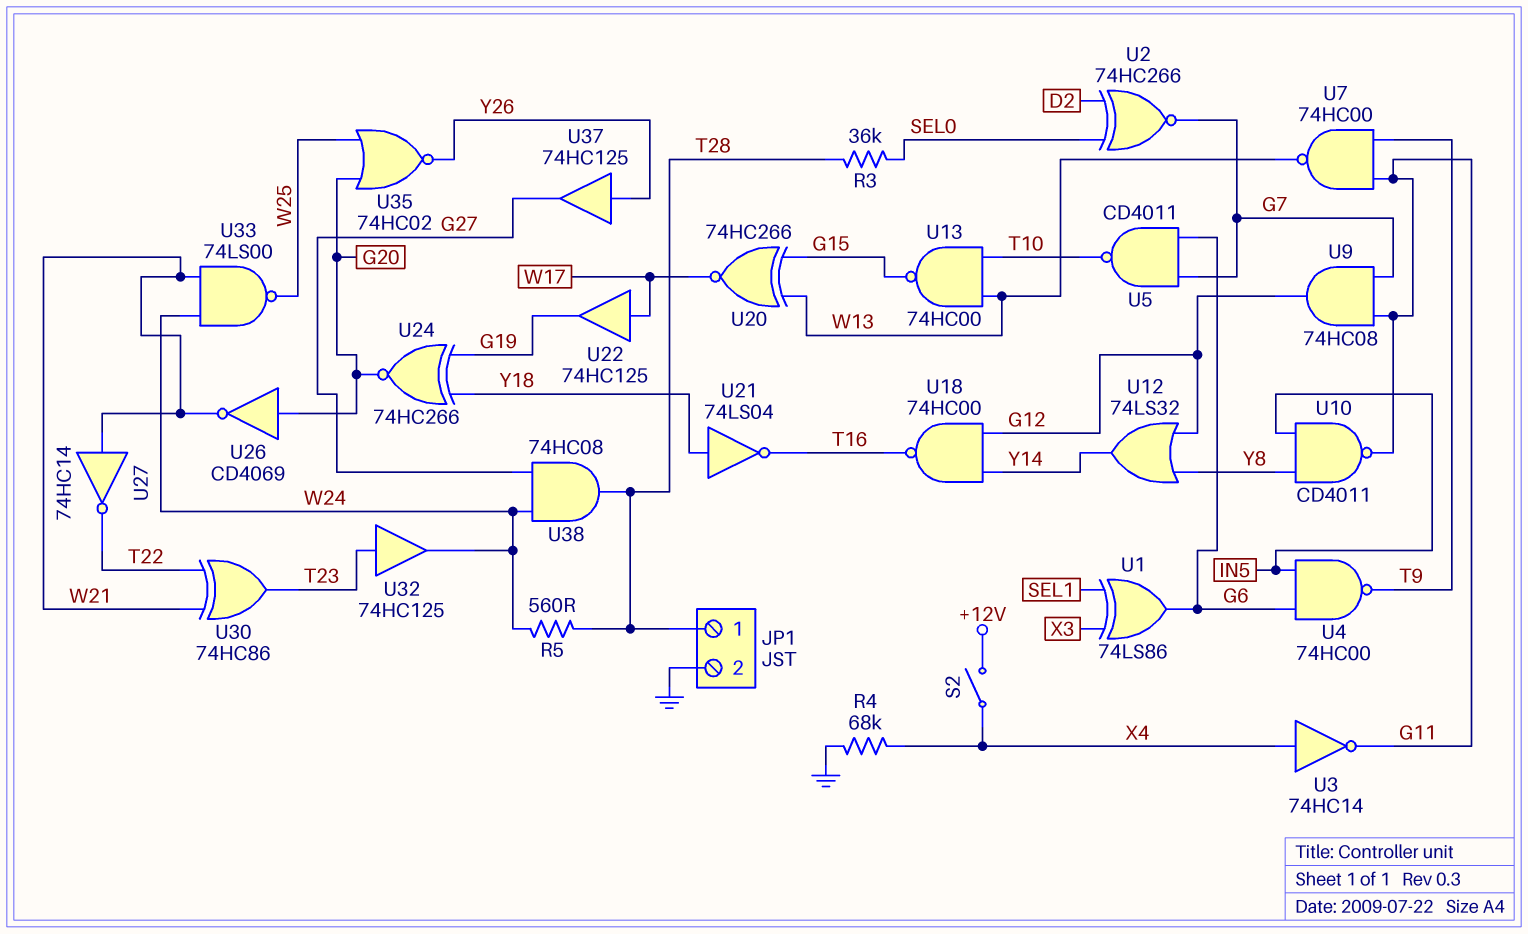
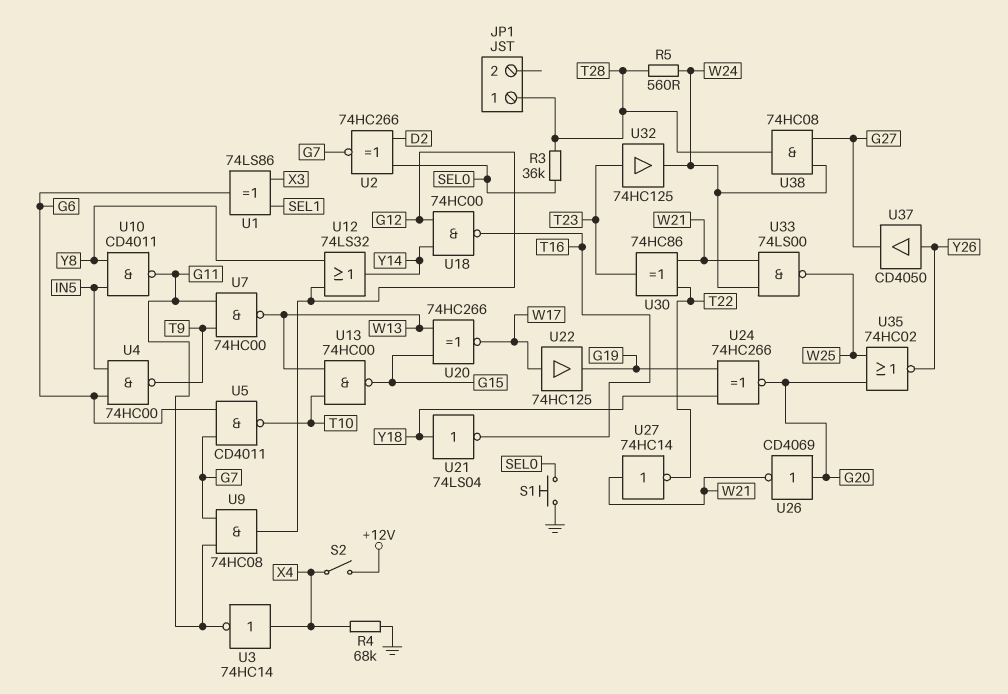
JP1 pin 2: GND -> none
S1: none -> button (GND, SEL0)
U37: buffer 74HC125 (in Y26, out G27) -> buffer CD4050 (in Y26, out G27)

